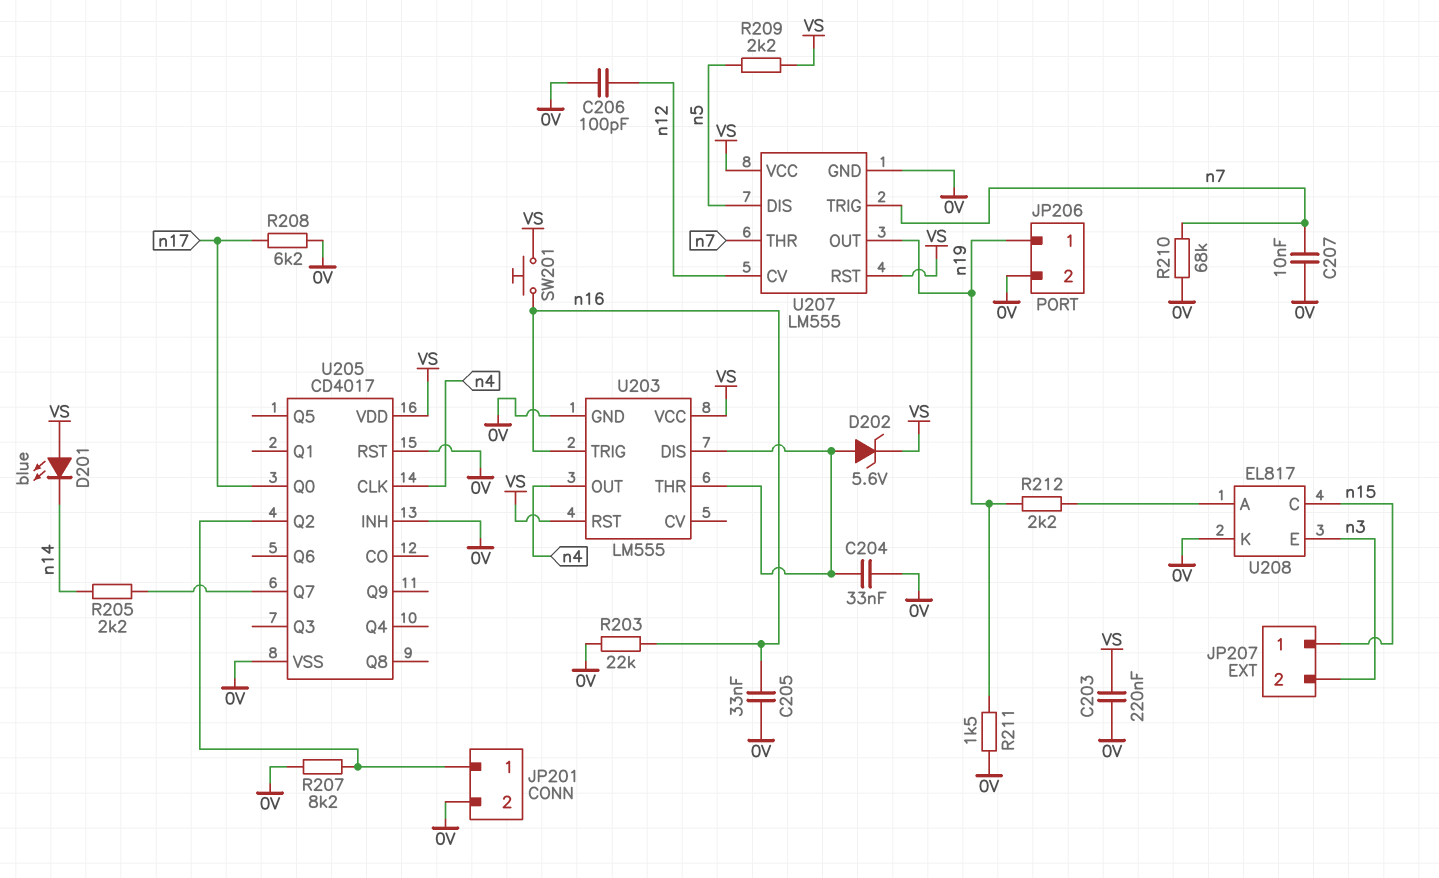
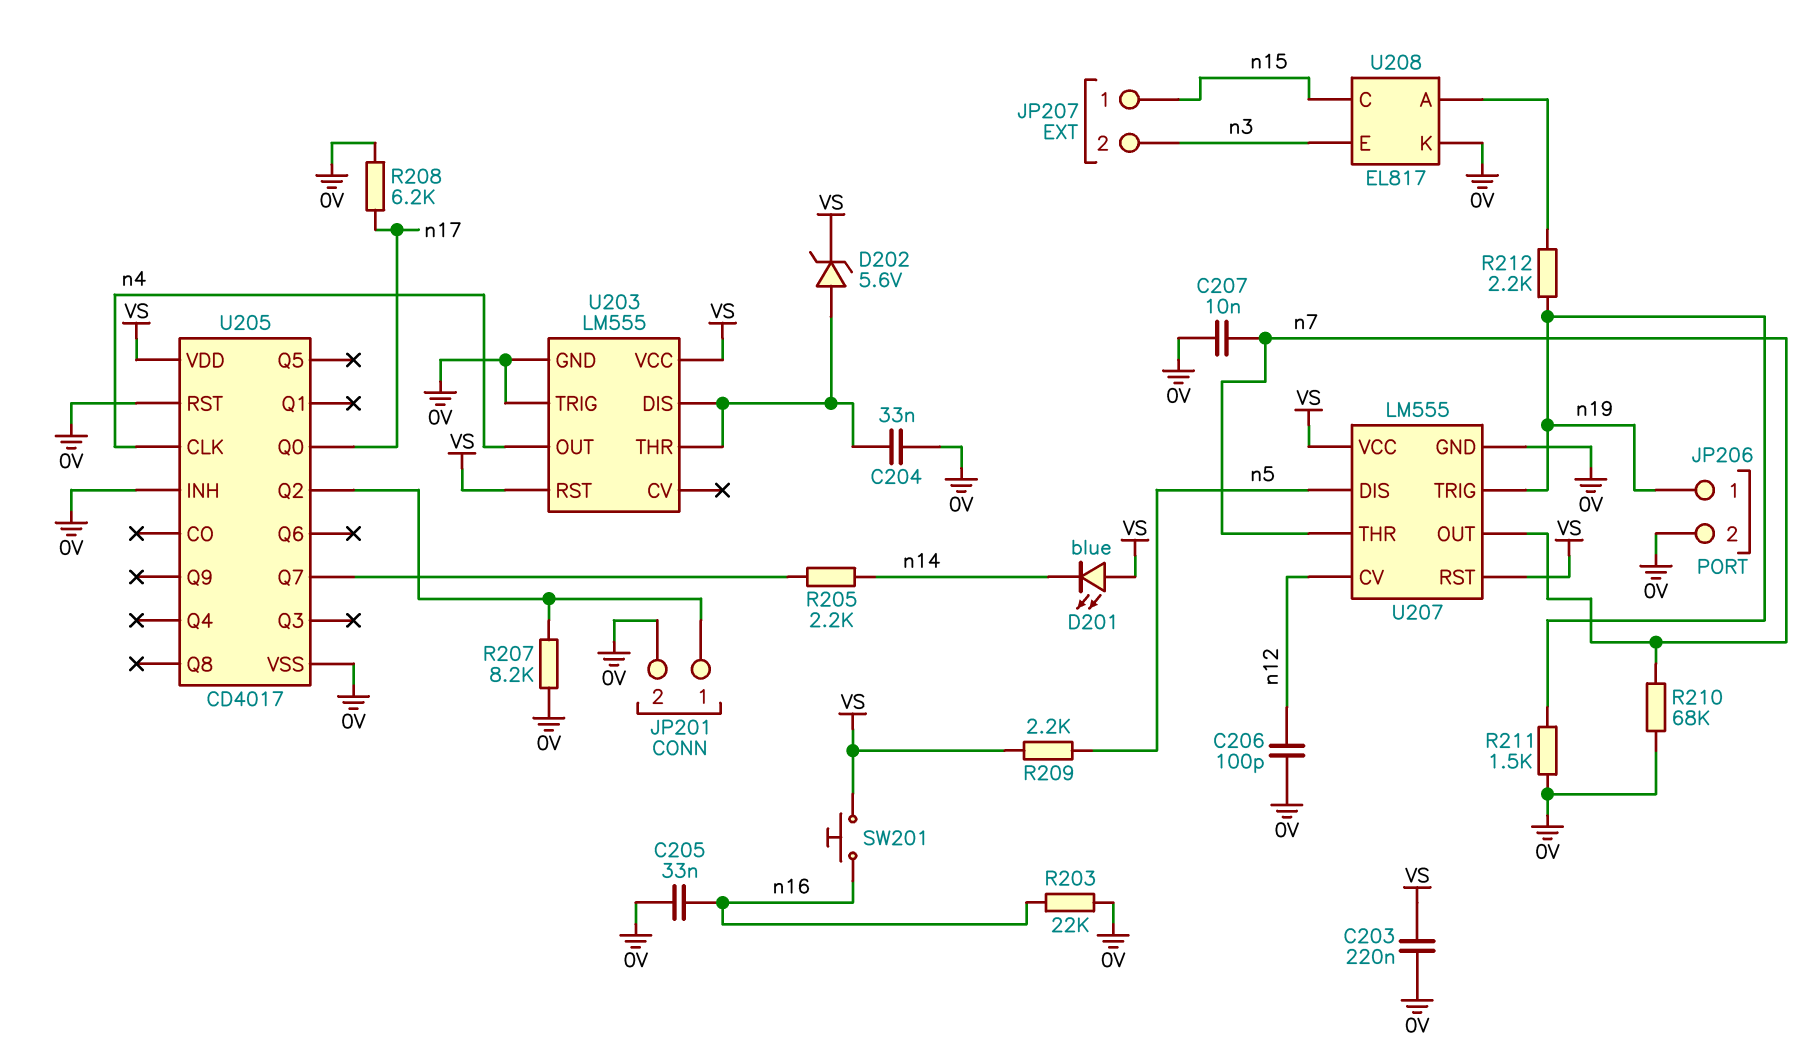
U203 pin TRIG: n16 -> 0V
U207 pin OUT: n19 -> n7
U207 pin TRIG: n7 -> n19

